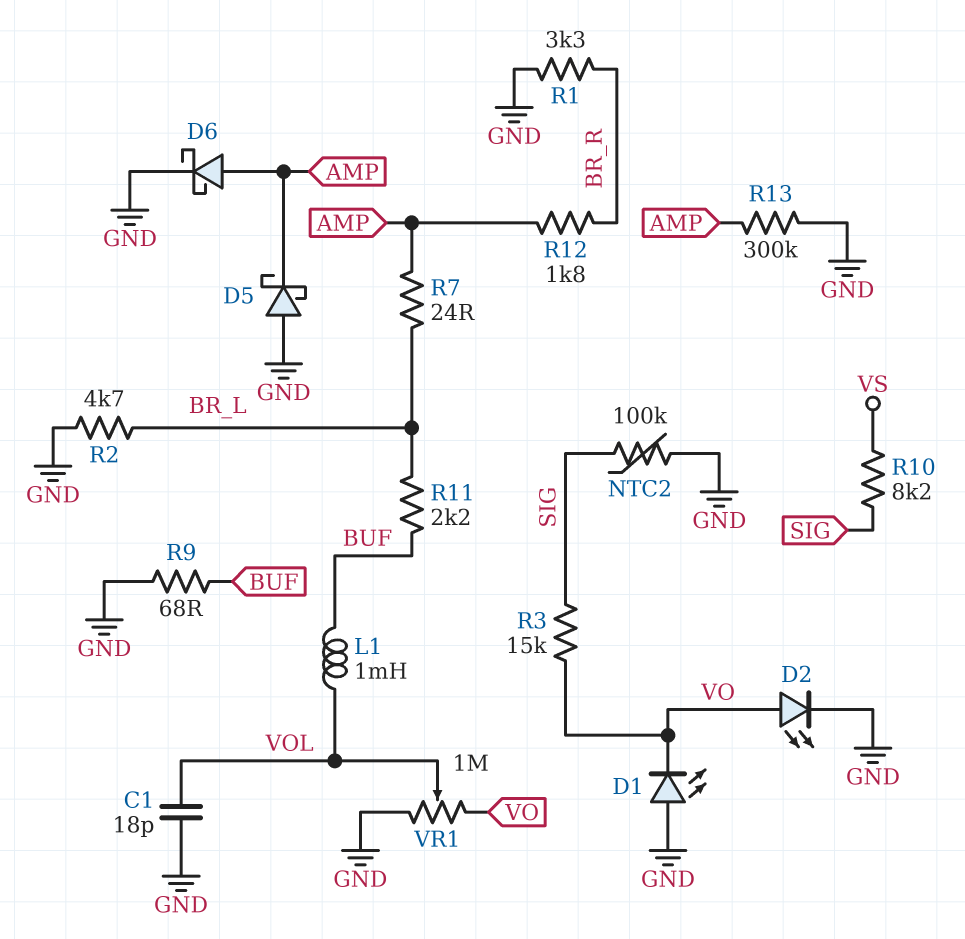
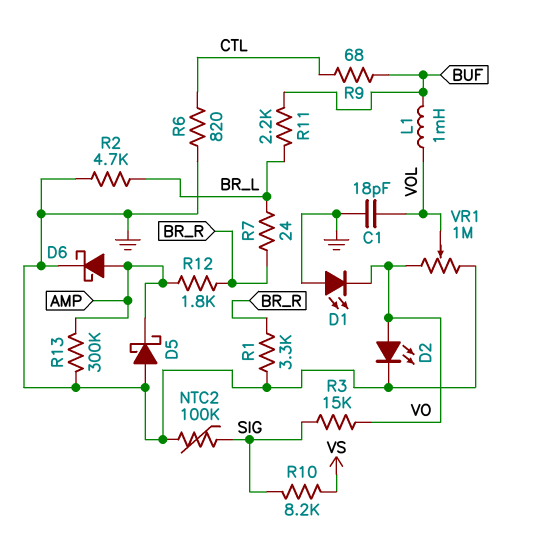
R6: none -> 820 (CTL, GND)
R7: 24 (AMP, BR_L) -> 24 (BR_L, BR_R)
R9: 68 (BUF, GND) -> 68 (BUF, CTL)

